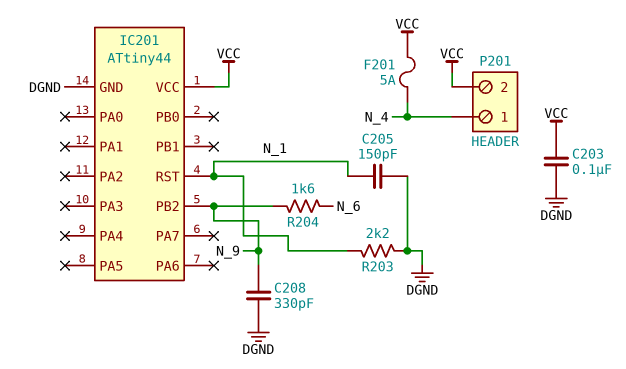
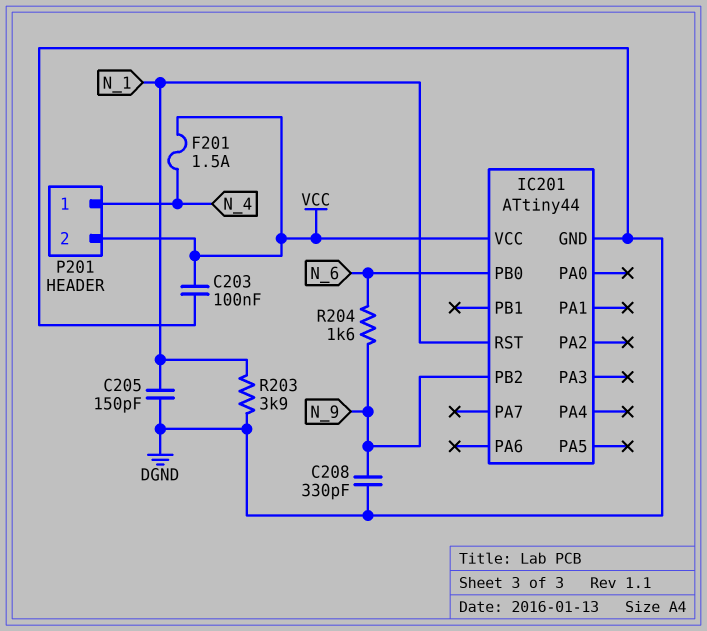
F201: 5A (N_4, VCC) -> 1.5A (N_4, VCC)
IC201 pin PB0: none -> N_6
R203: 2.2k (DGND, N_1) -> 3.9k (DGND, N_1)

